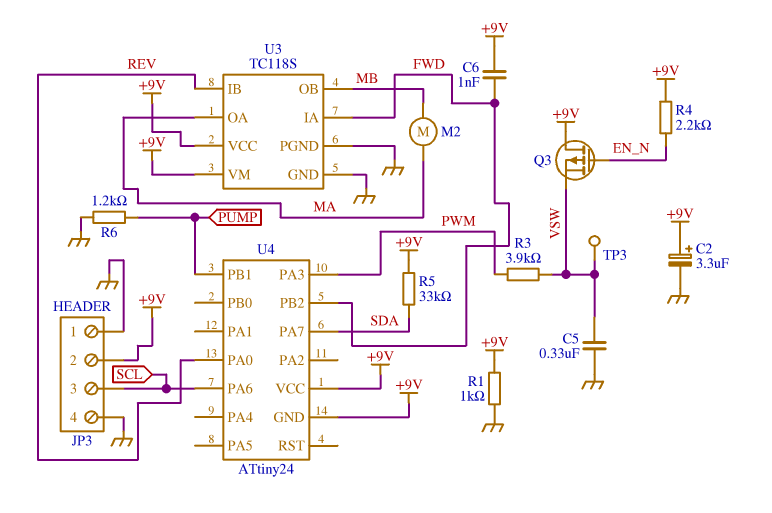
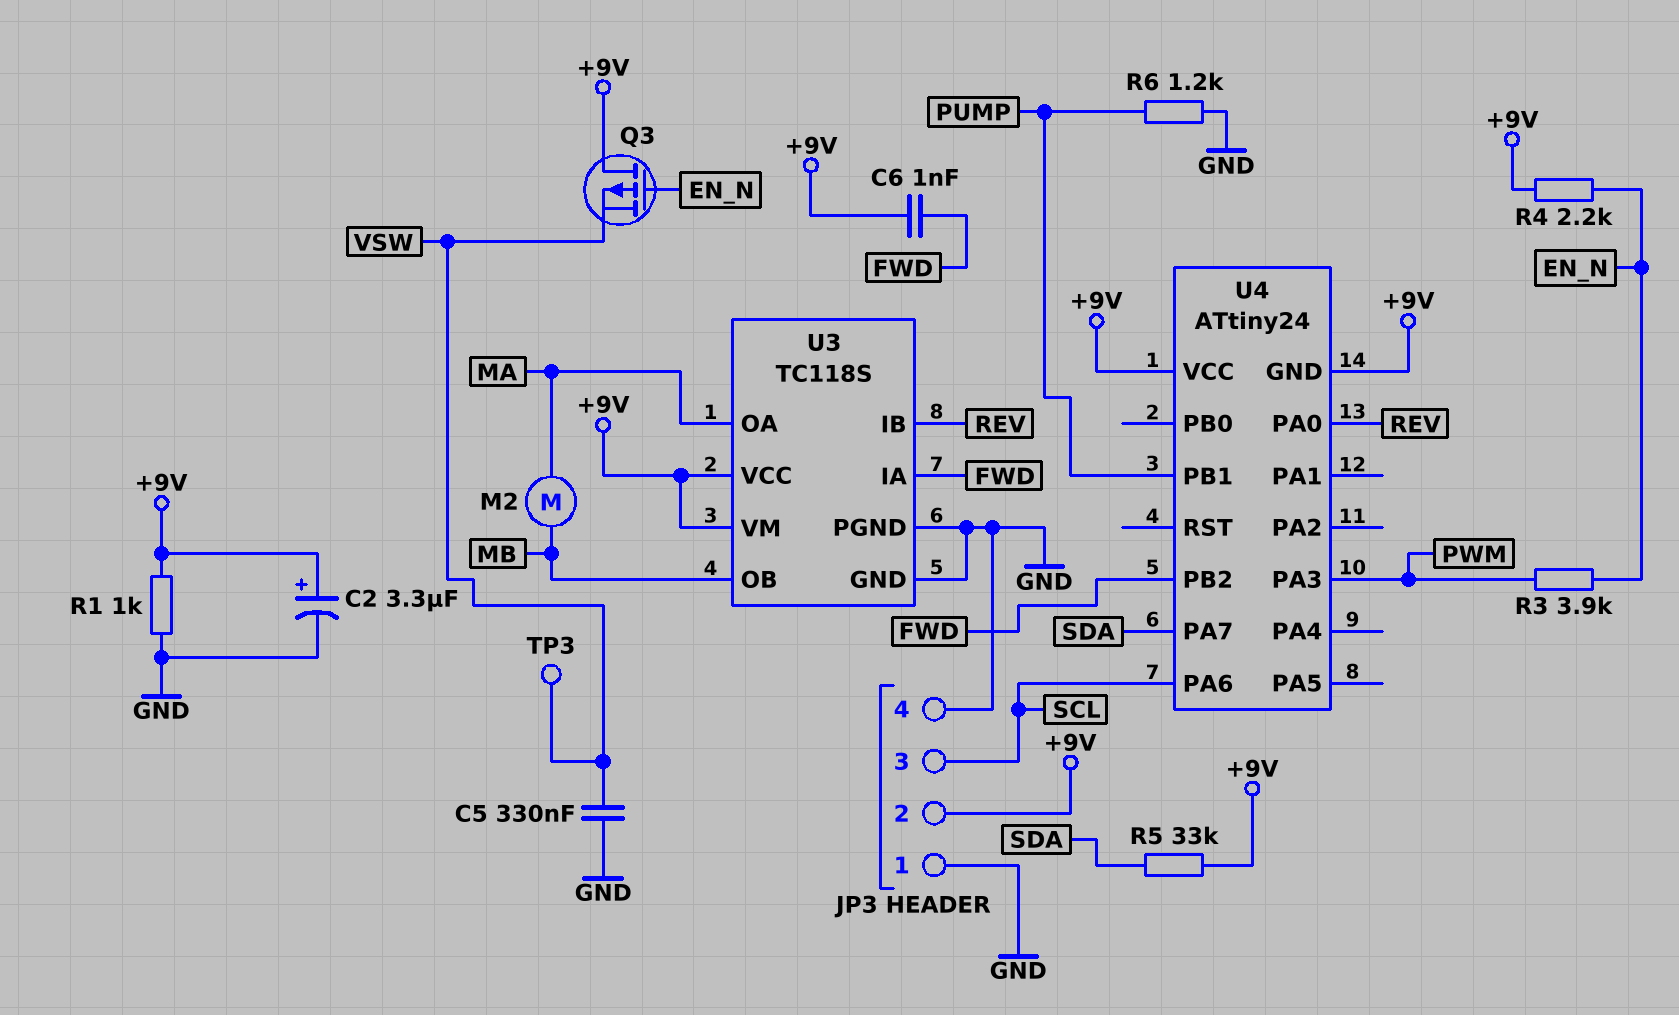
R3: 3.9k (PWM, VSW) -> 3.9k (EN_N, PWM)

